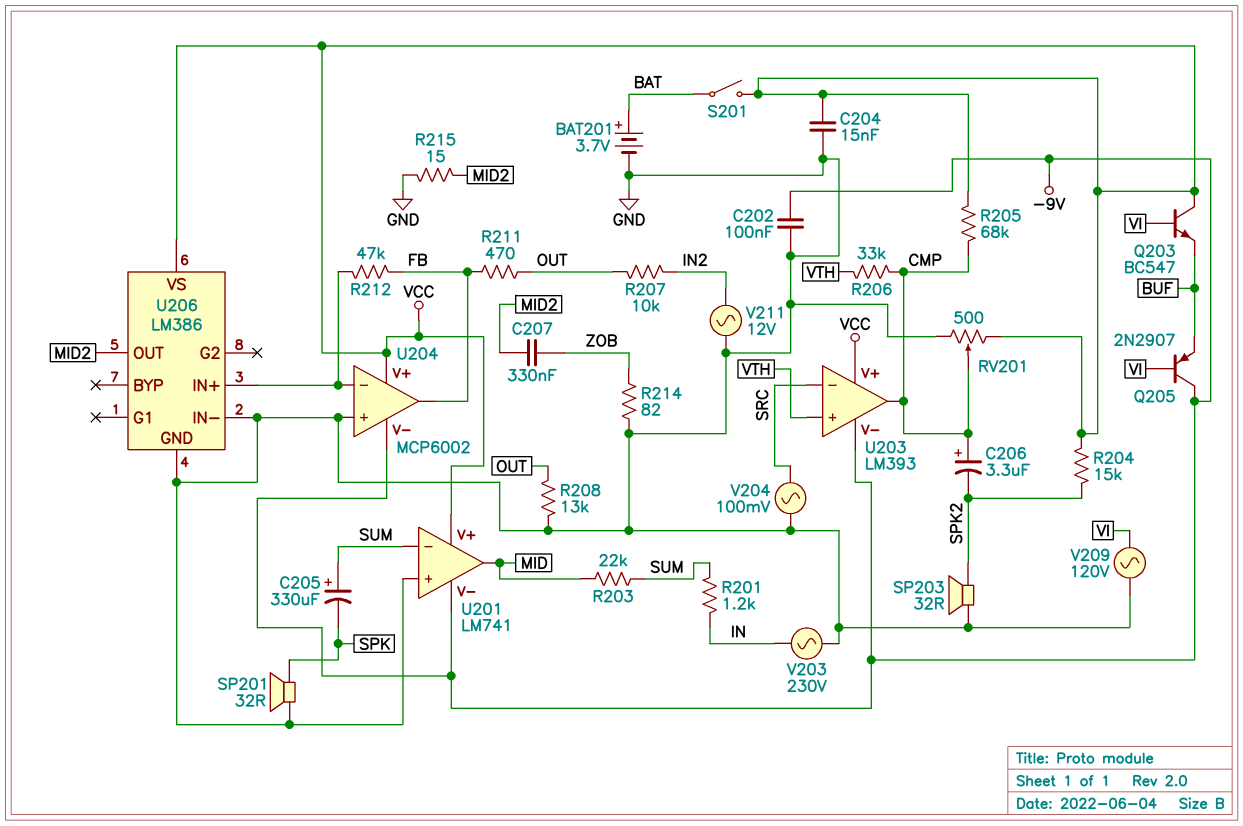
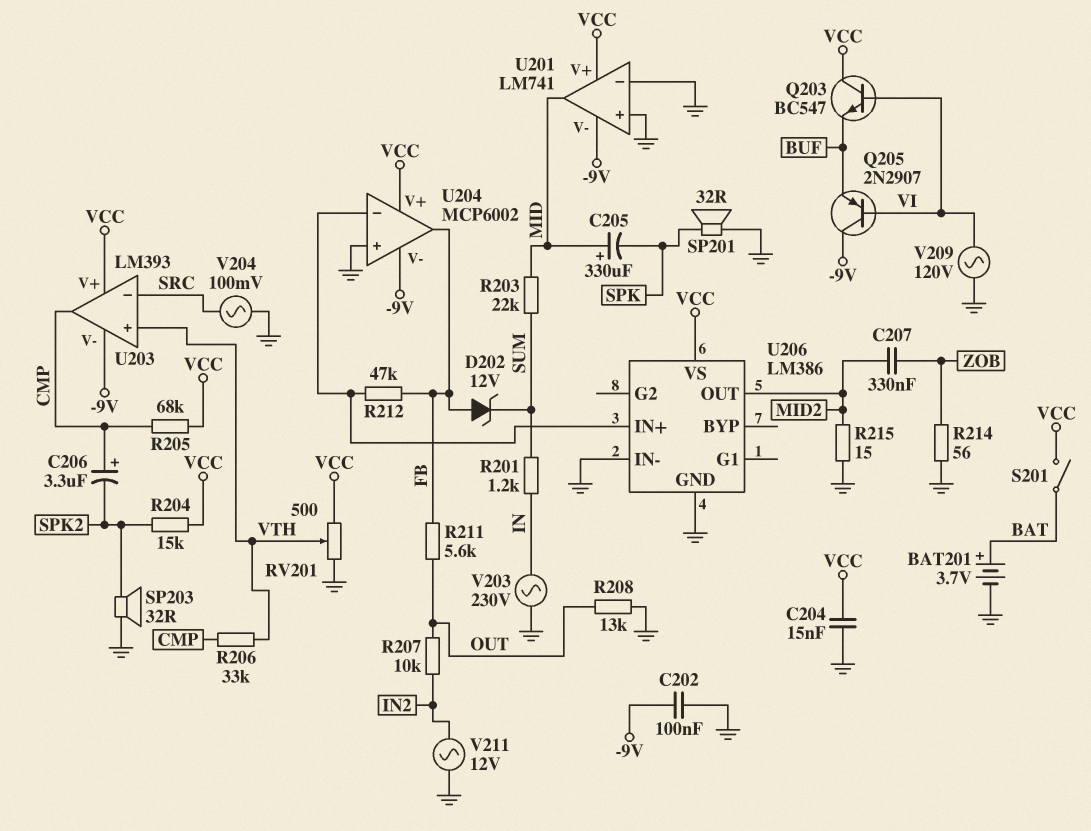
C205: 330uF (plus SUM, minus SPK) -> 330uF (plus MID, minus SPK)
D202: none -> zener 12V (A FB, K SUM)
R211: 470 (FB, OUT) -> 5.6k (FB, OUT)
R214: 82 (GND, ZOB) -> 56 (GND, ZOB)
RV201: 500 (GND, VCC, wiper CMP) -> 500 (GND, VCC, wiper VTH)
U201 pin in-: SUM -> GND

